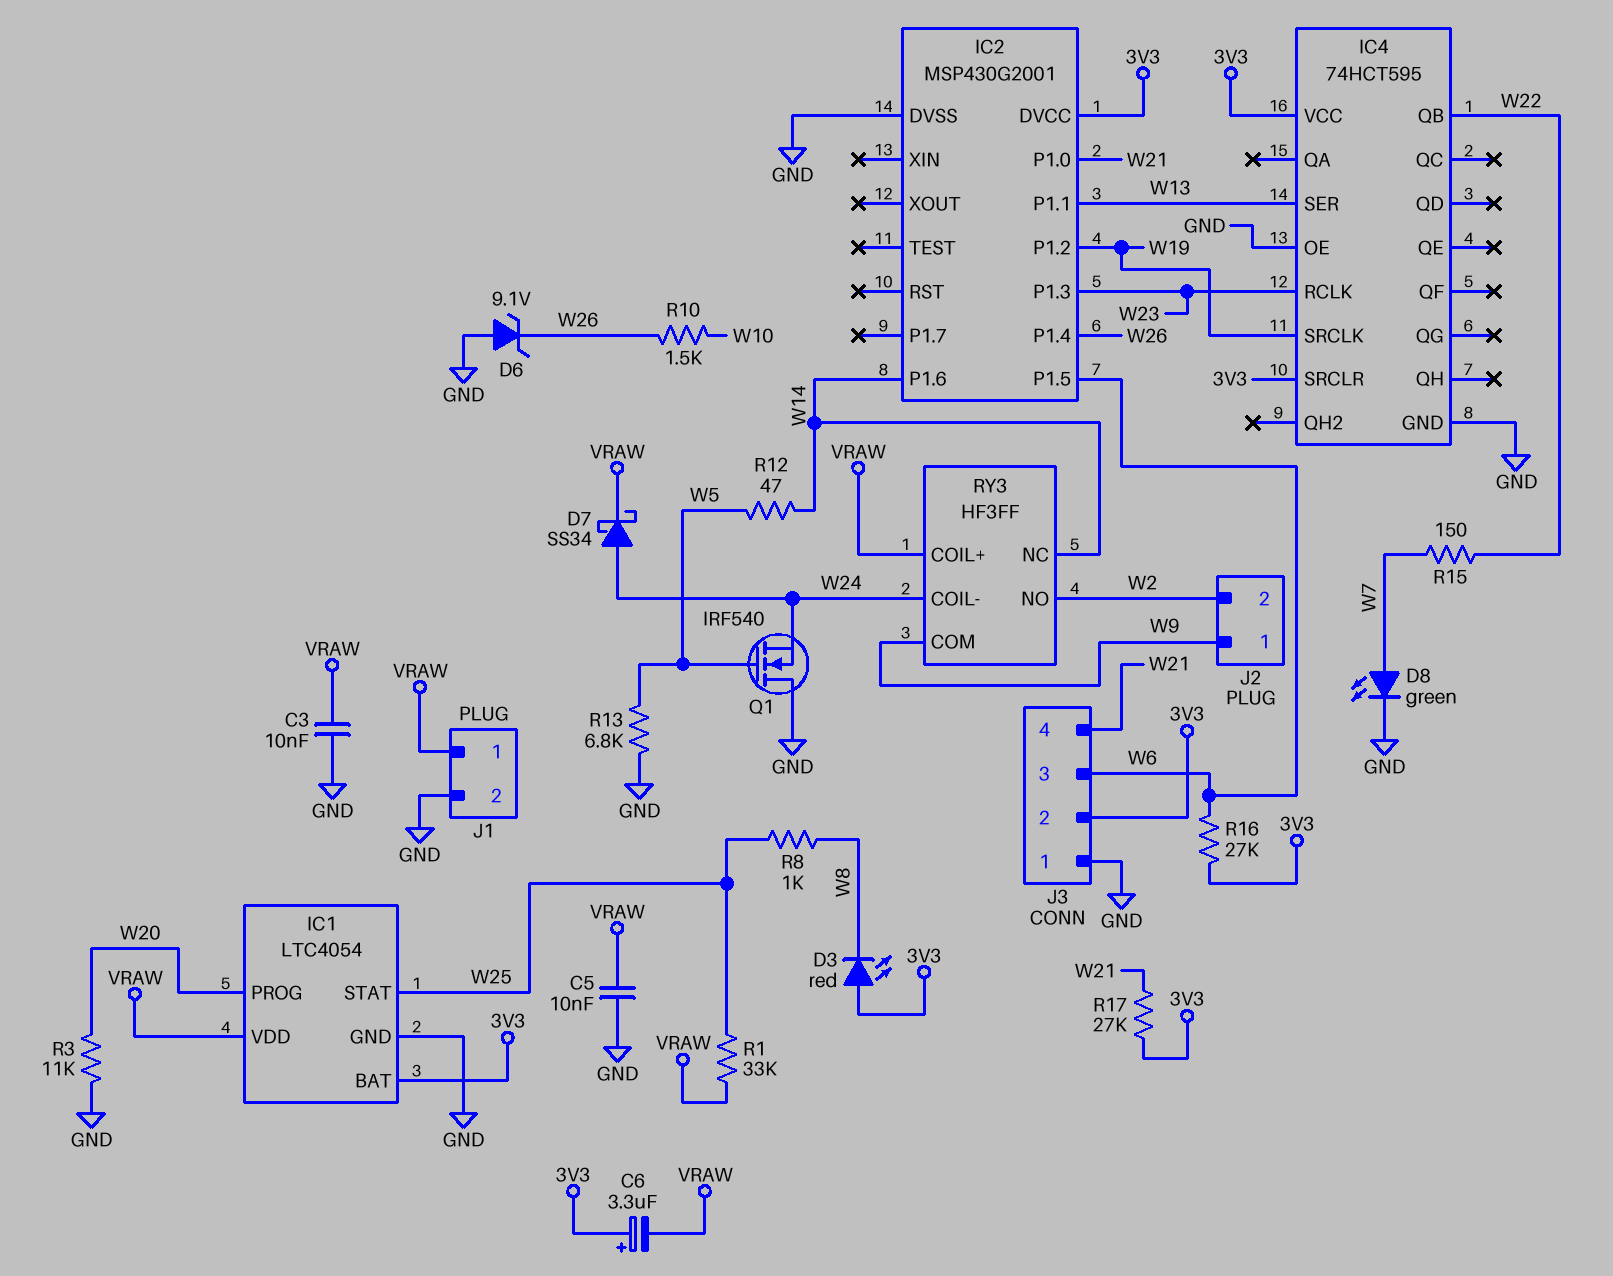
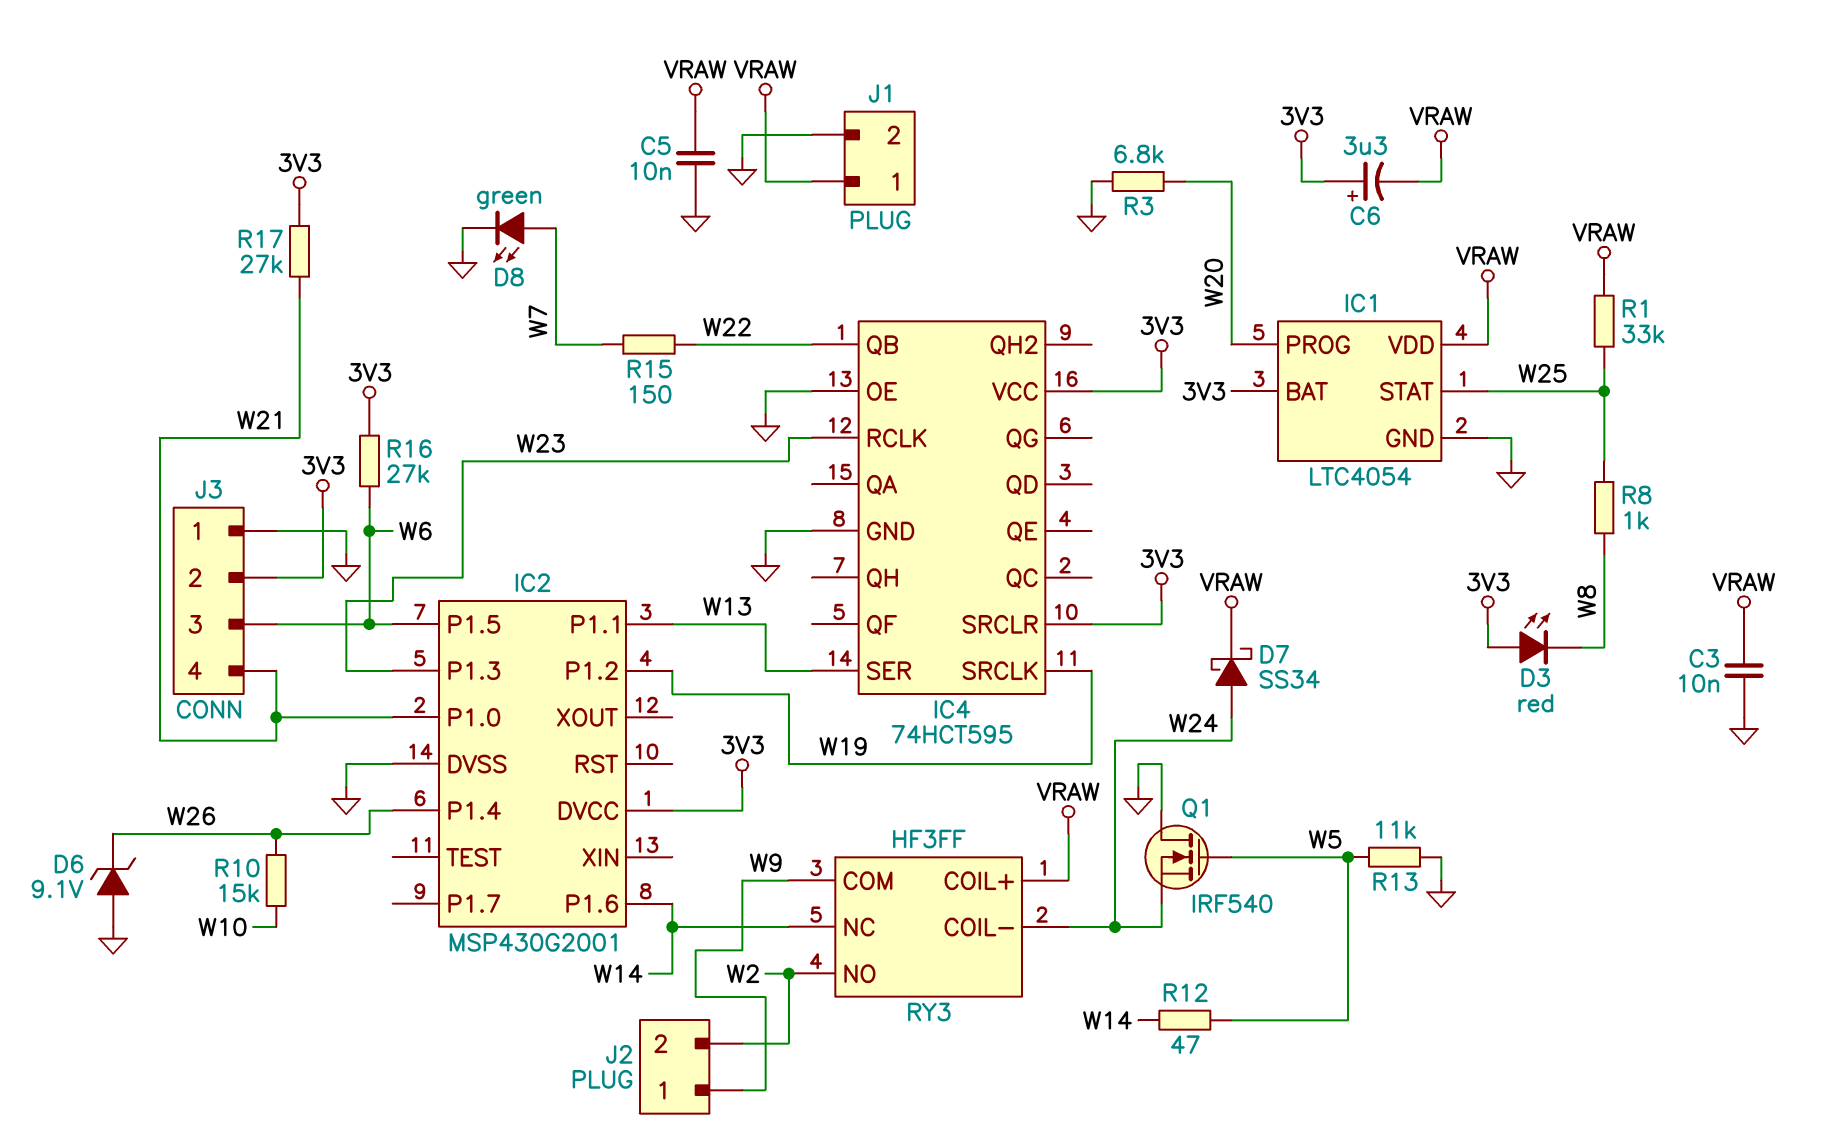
R3: 11k (GND, W20) -> 6.8k (GND, W20)
R10: 1.5k (W10, W26) -> 15k (W10, W26)
R13: 6.8k (GND, W5) -> 11k (GND, W5)

